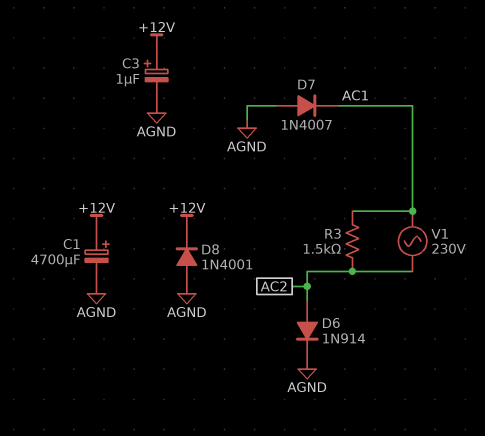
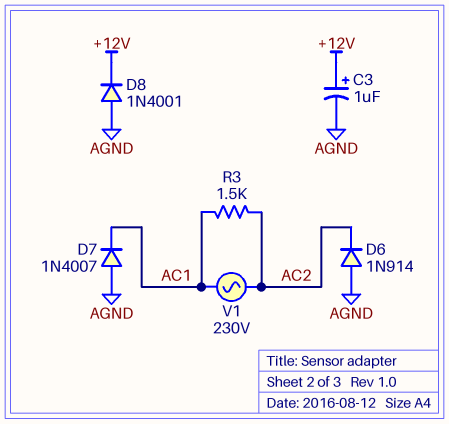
C1: 4700uF (plus +12V, minus AGND) -> none
D6: diode 1N914 (A AC2, K AGND) -> diode 1N914 (A AGND, K AC2)

